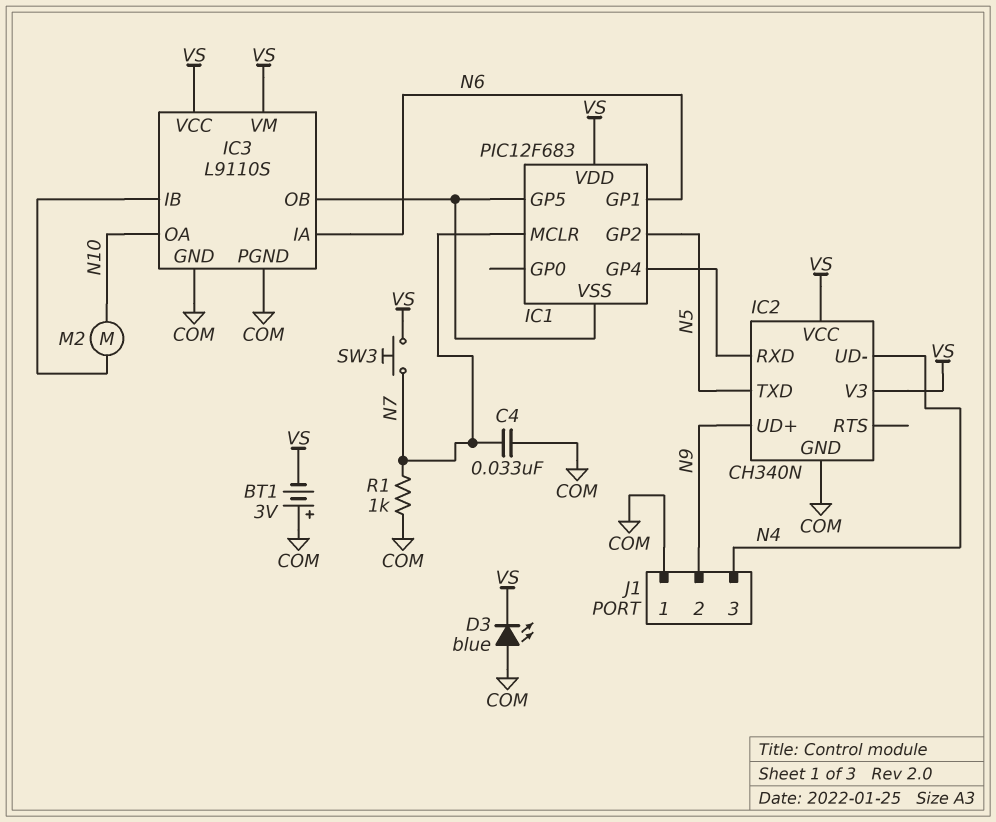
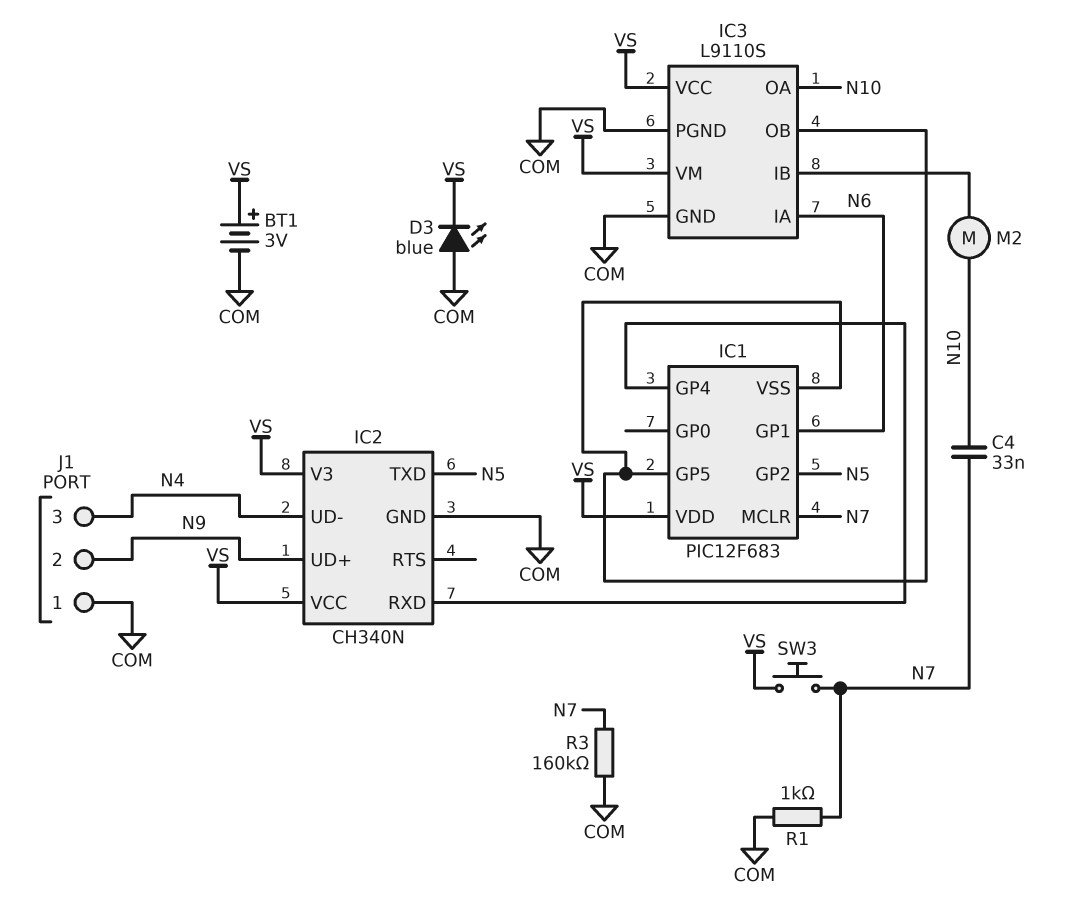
BT1: 3V (plus COM, minus VS) -> 3V (plus VS, minus COM)
C4: 33nF (COM, N7) -> 33nF (N7, N10)
R3: none -> 160k (COM, N7)

